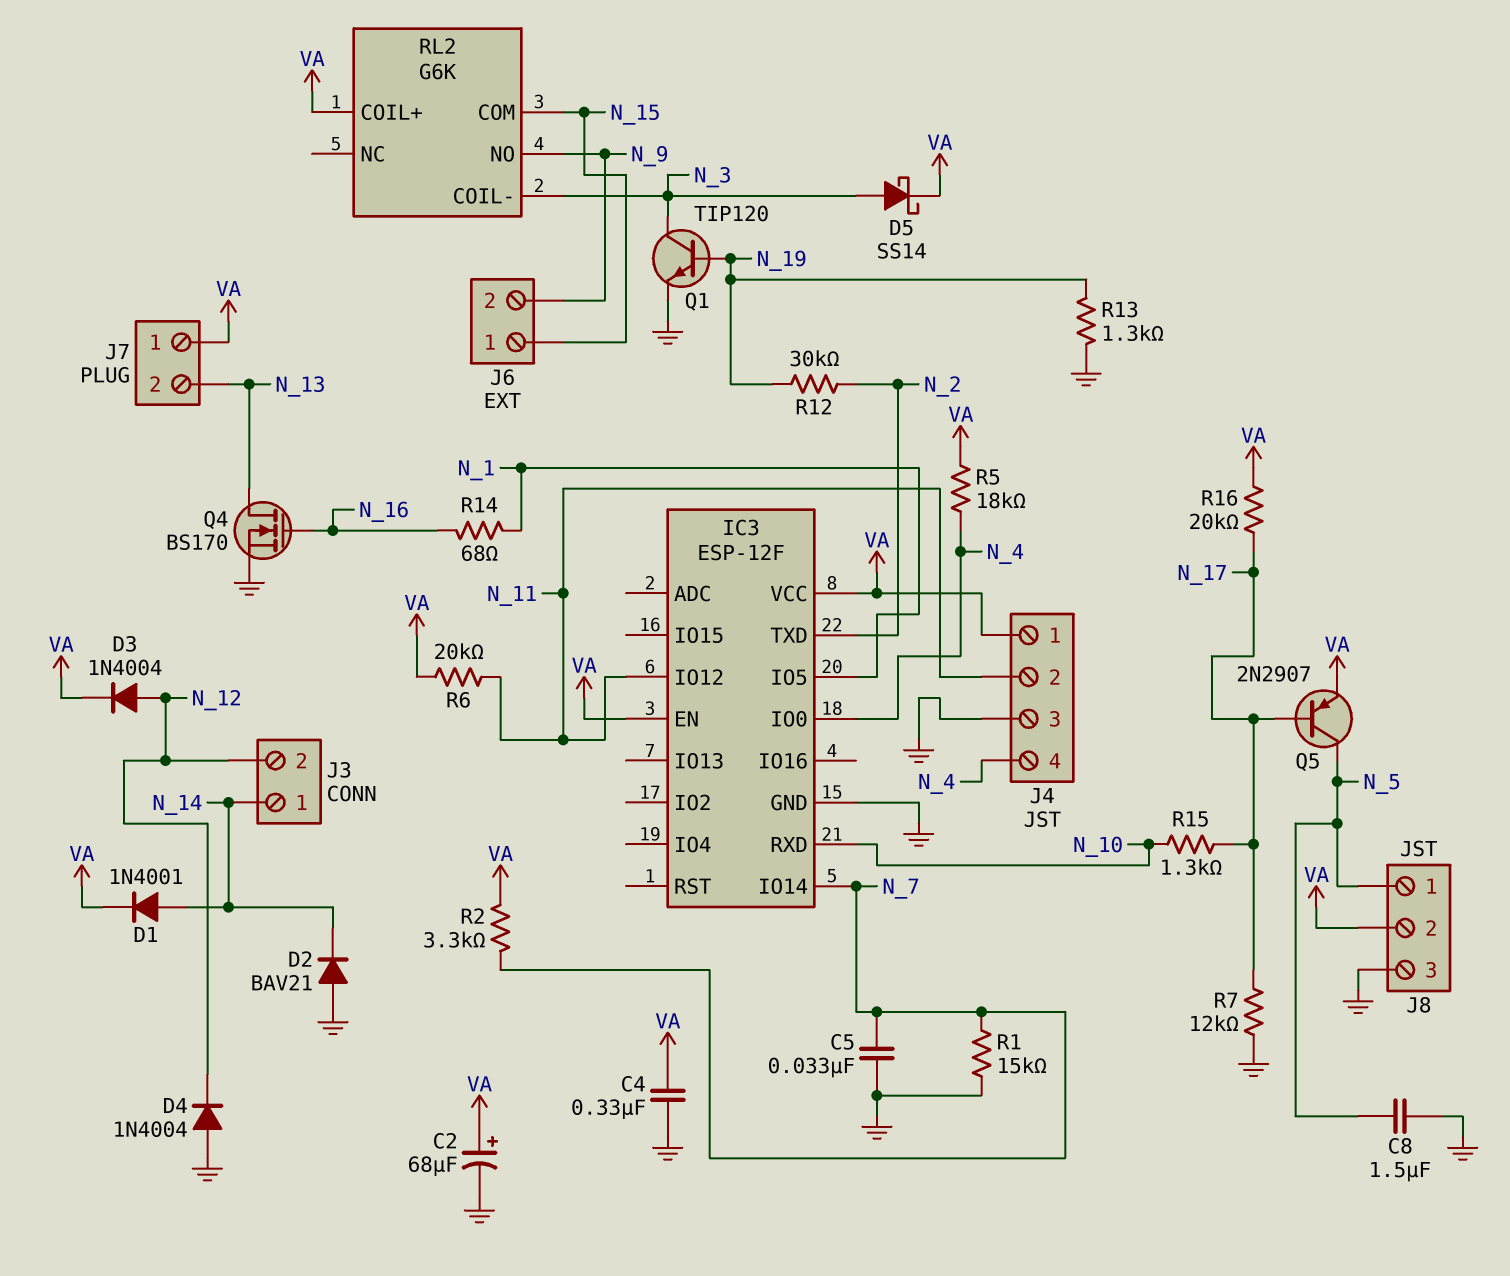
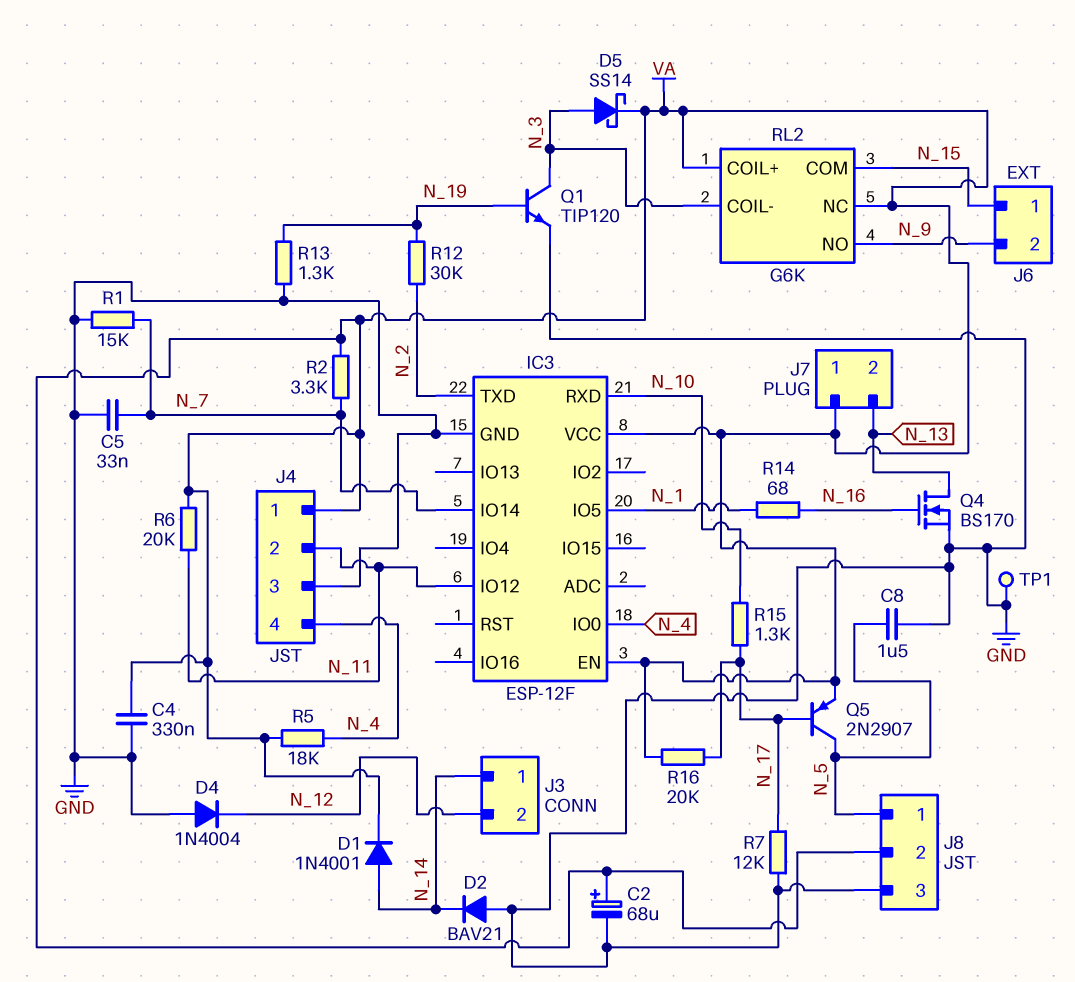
D3: diode 1N4004 (A N_12, K VA) -> none
RL2 pin NC: none -> VA
TP1: none -> test point (GND)

